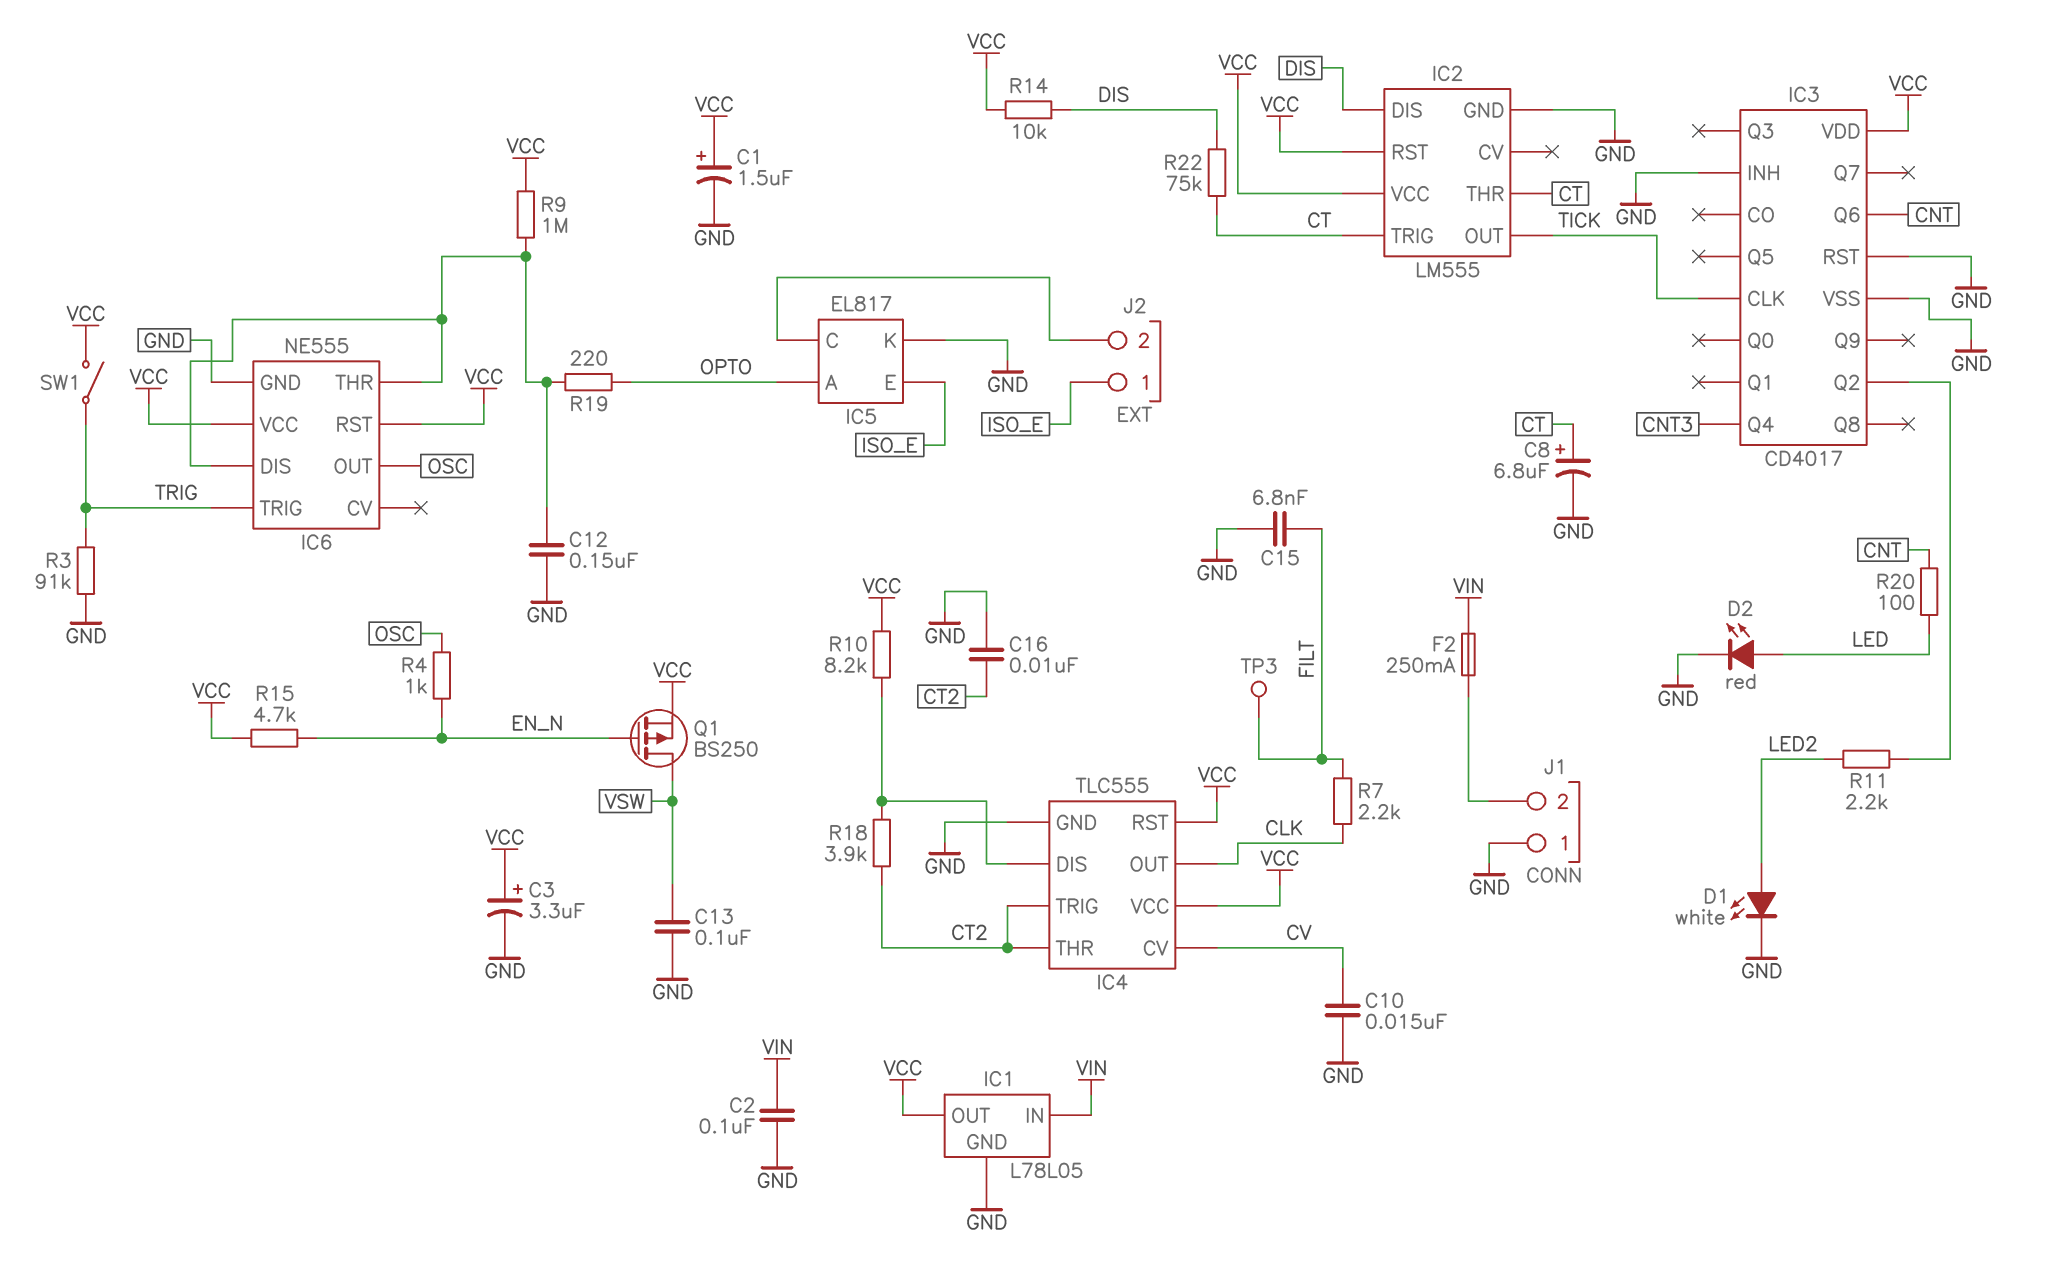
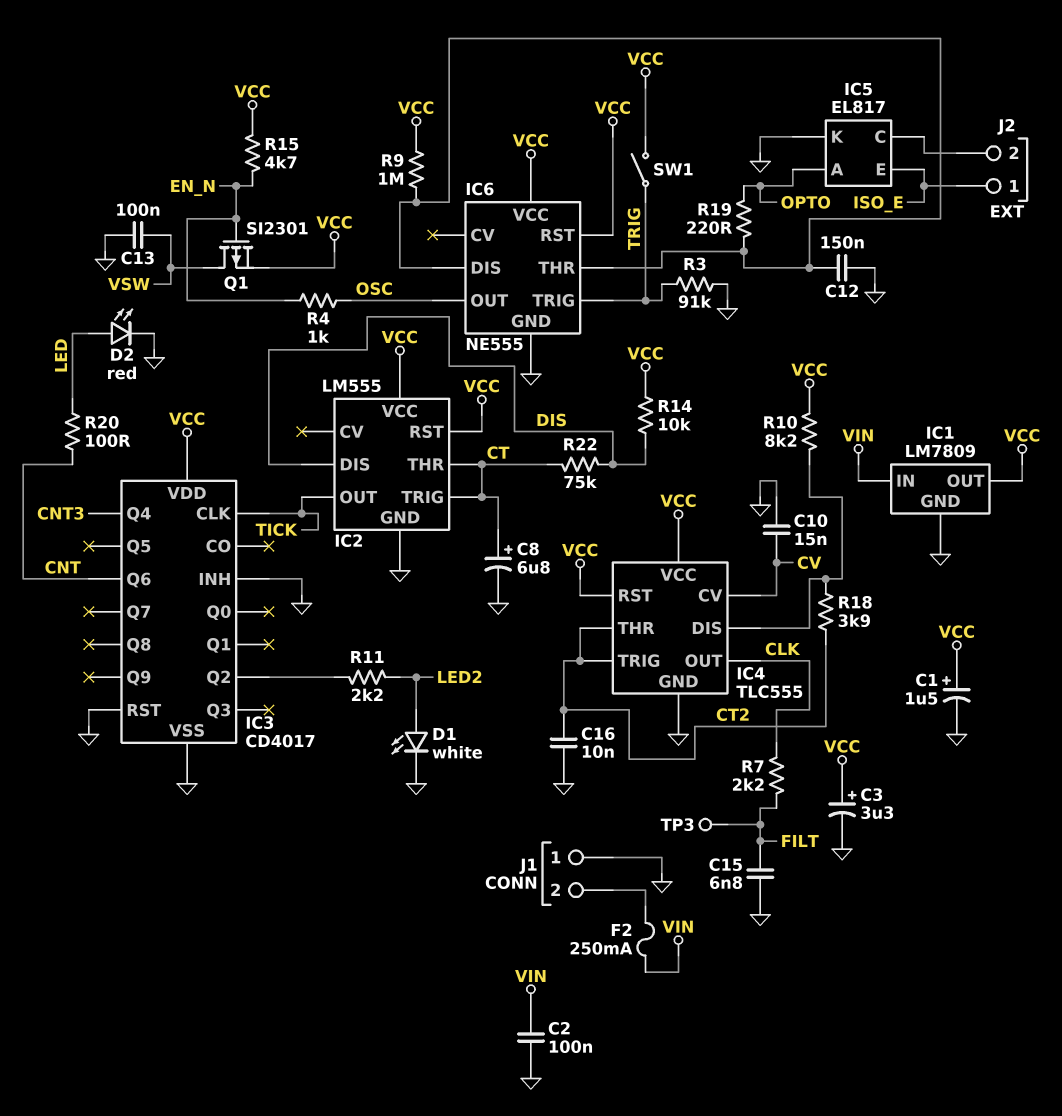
IC1: L78L05 -> LM7809
Q1: PMOS BS250 (G EN_N, D VSW, S VCC) -> PMOS SI2301 (G EN_N, D VSW, S VCC)

